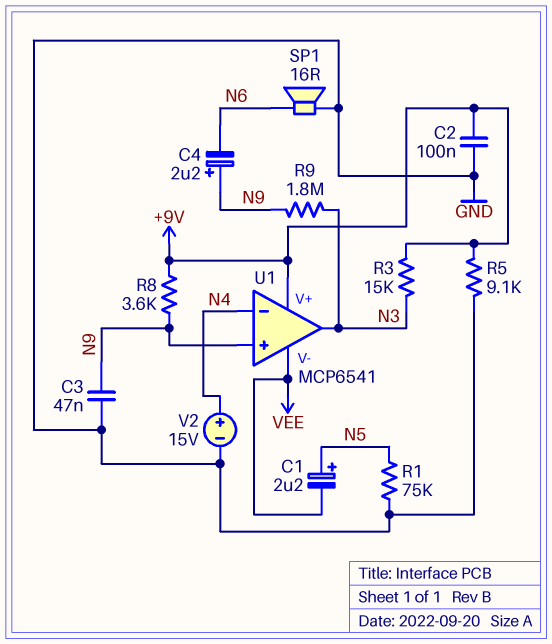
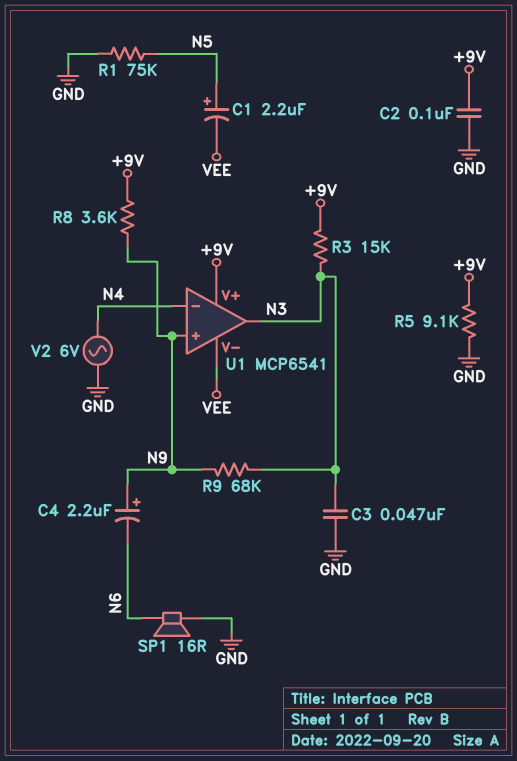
C3: 47nF (GND, N9) -> 47nF (GND, N3)
R9: 1.8M (N3, N9) -> 68k (N3, N9)
V2: 15V (plus N4, minus GND) -> AC 6V (GND, N4)

